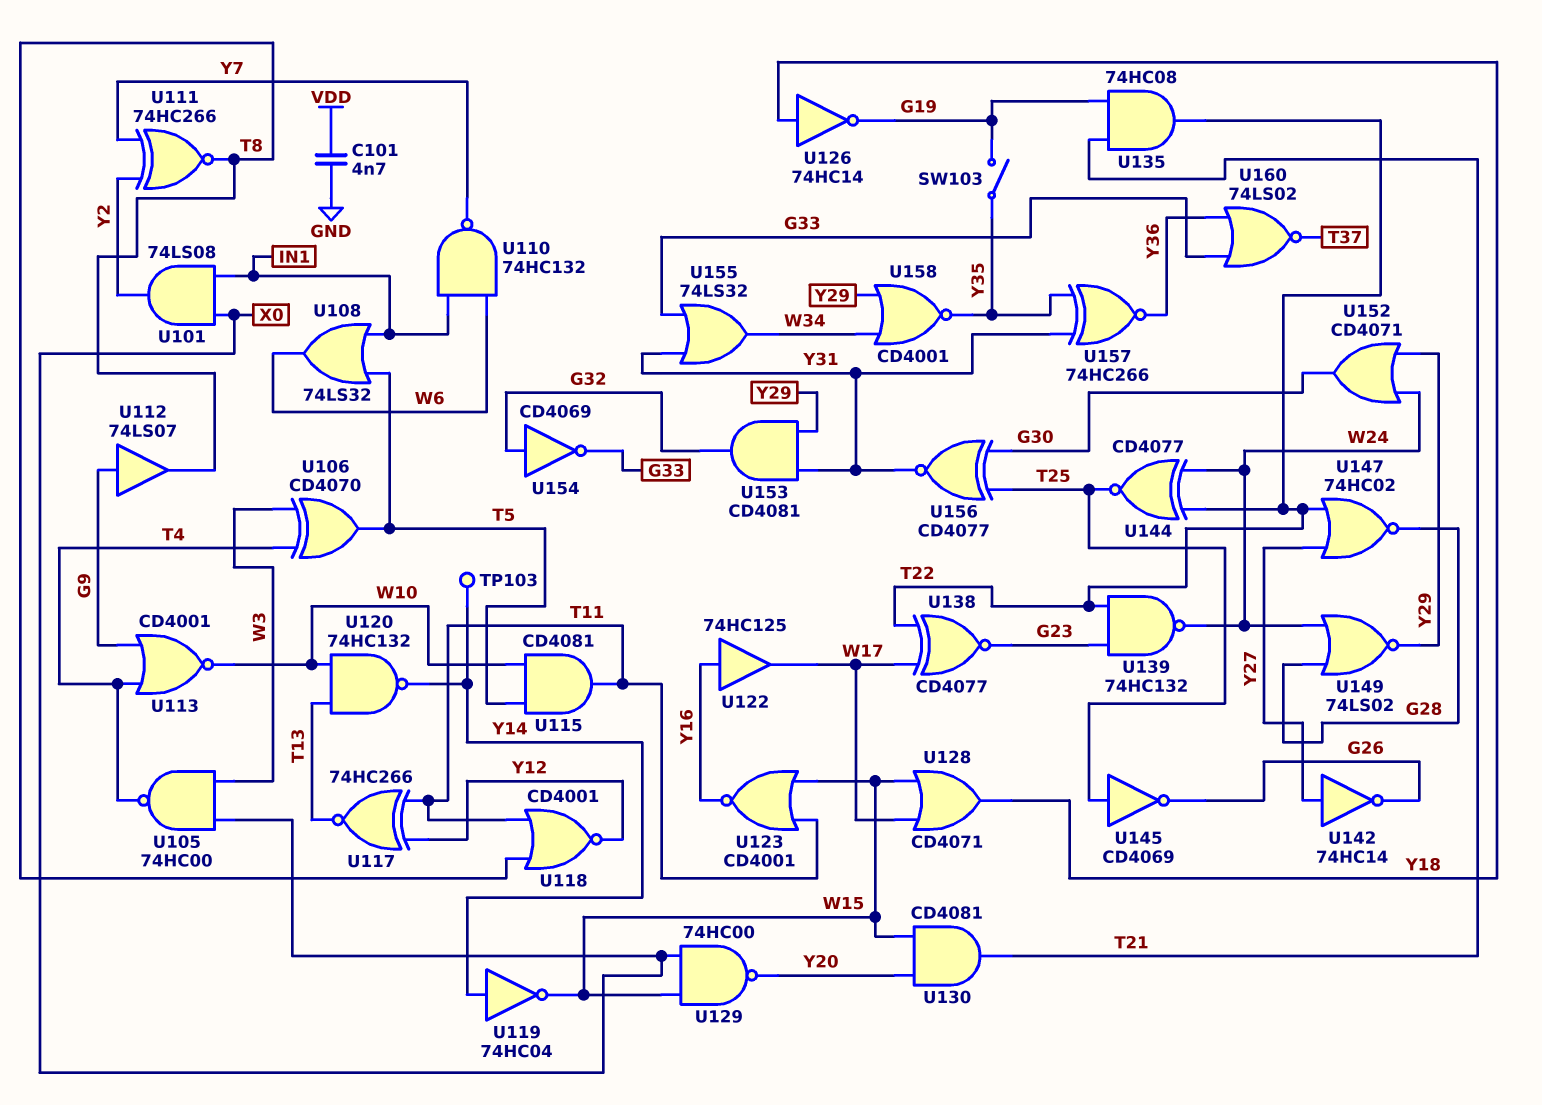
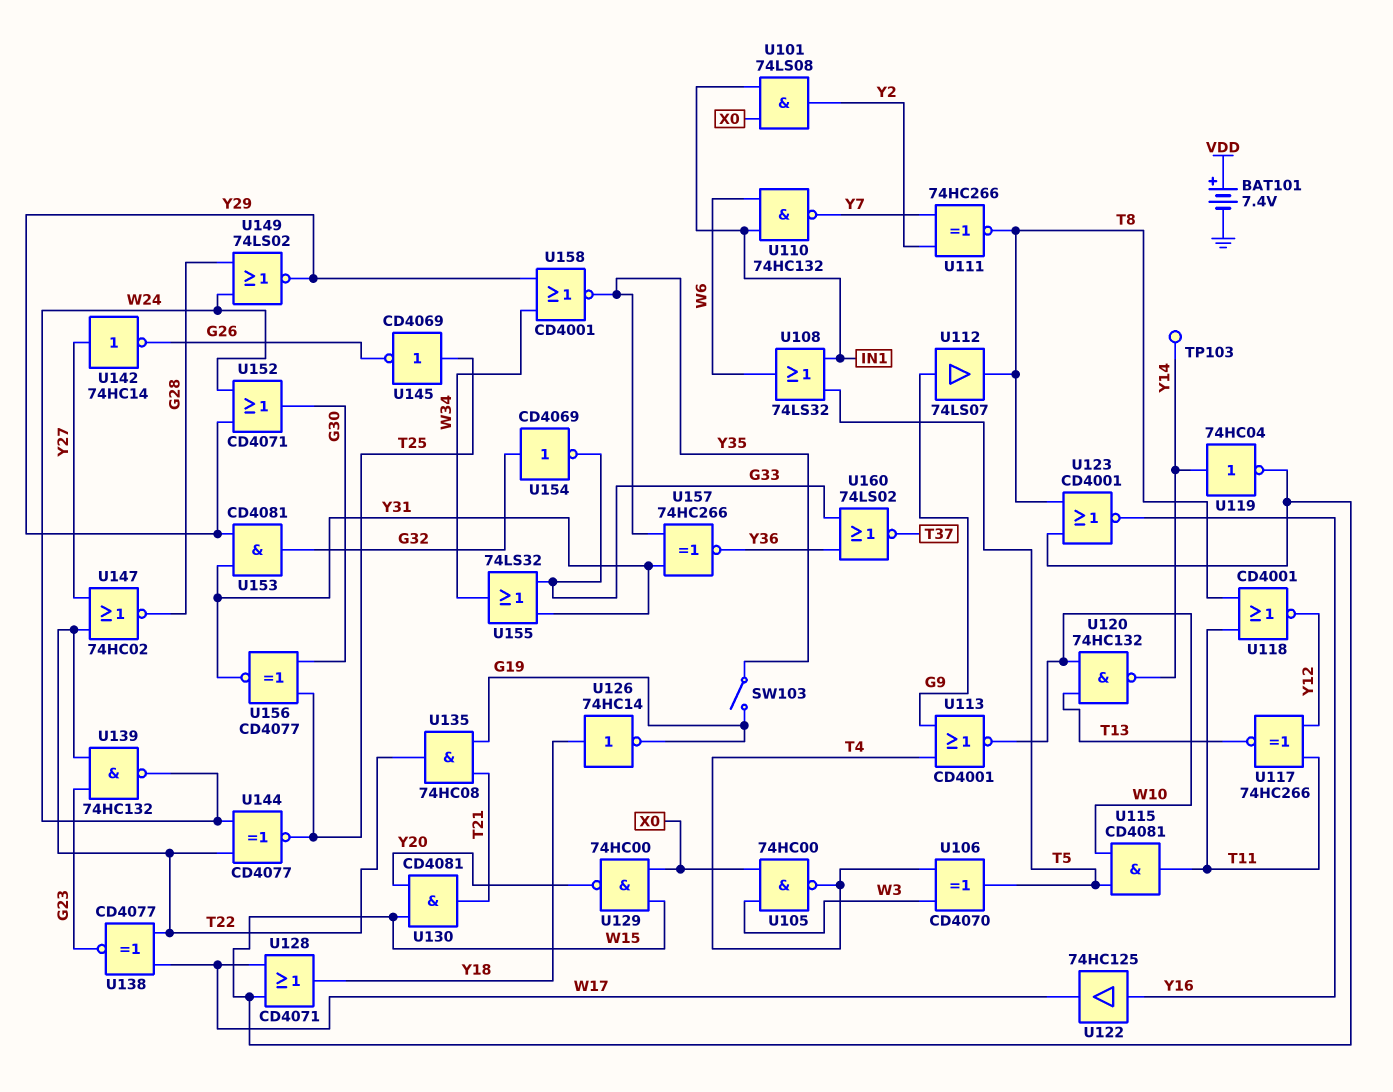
BAT101: none -> 7.4V (plus VDD, minus GND)
C101: 4.7nF (GND, VDD) -> none
U123: NOR CD4001 (in T11, in W15, out Y16) -> NOR CD4001 (in T8, in W15, out Y16)

